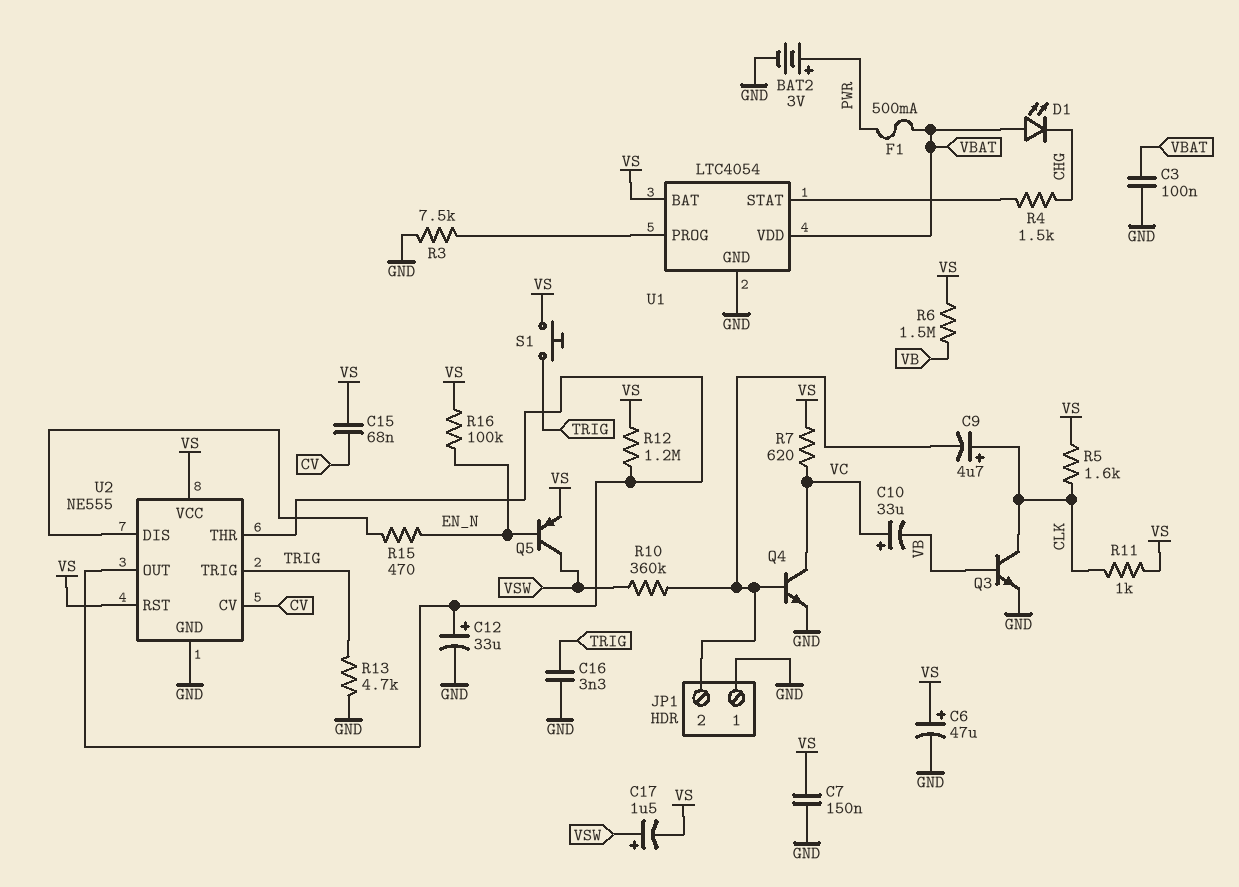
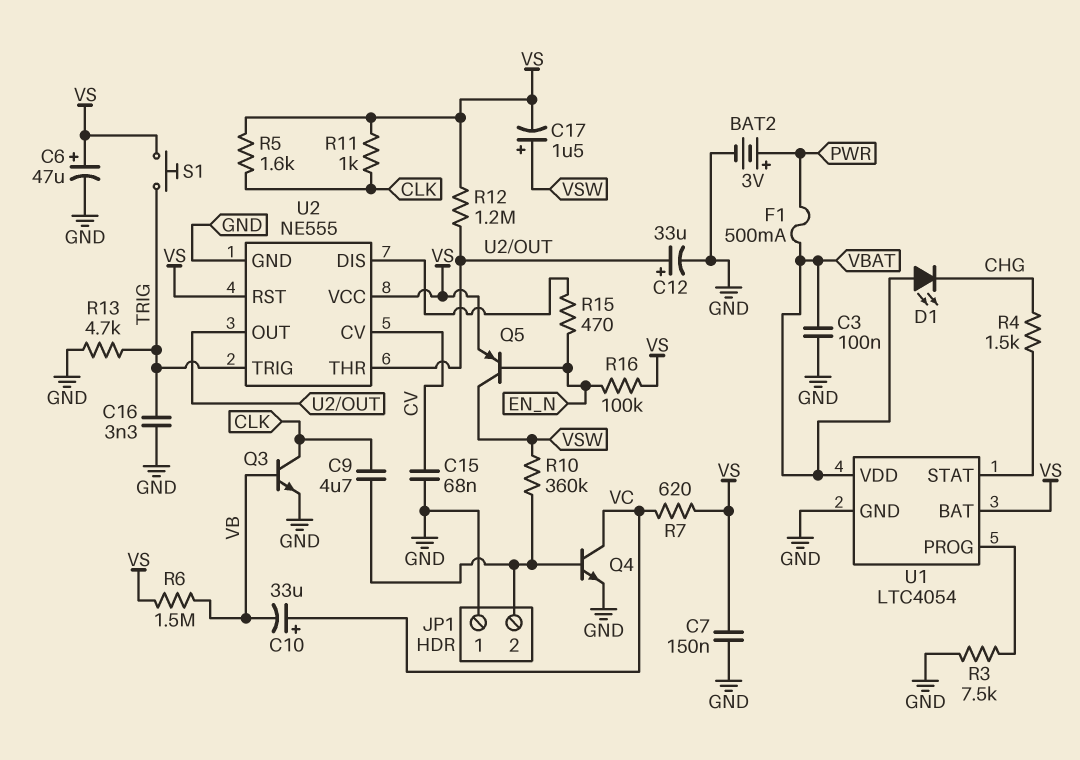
C9: 4.7uF (plus CLK, minus JP1/2) -> 4.7uF (CLK, JP1/2)
C15: 68nF (CV, VS) -> 68nF (CV, GND)

